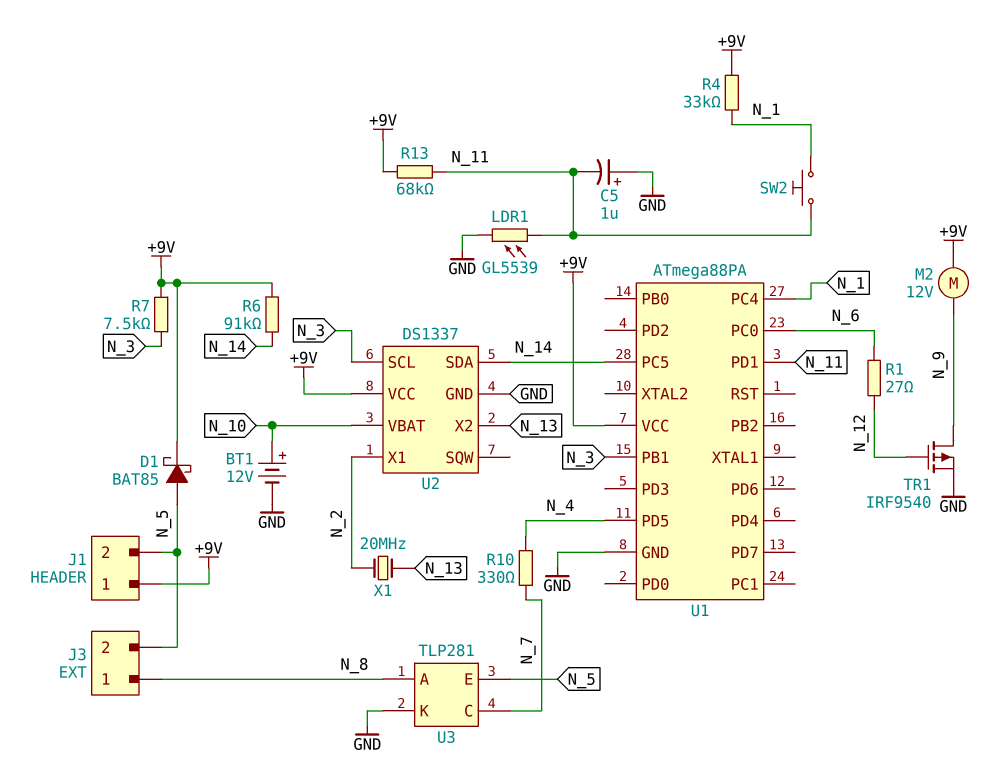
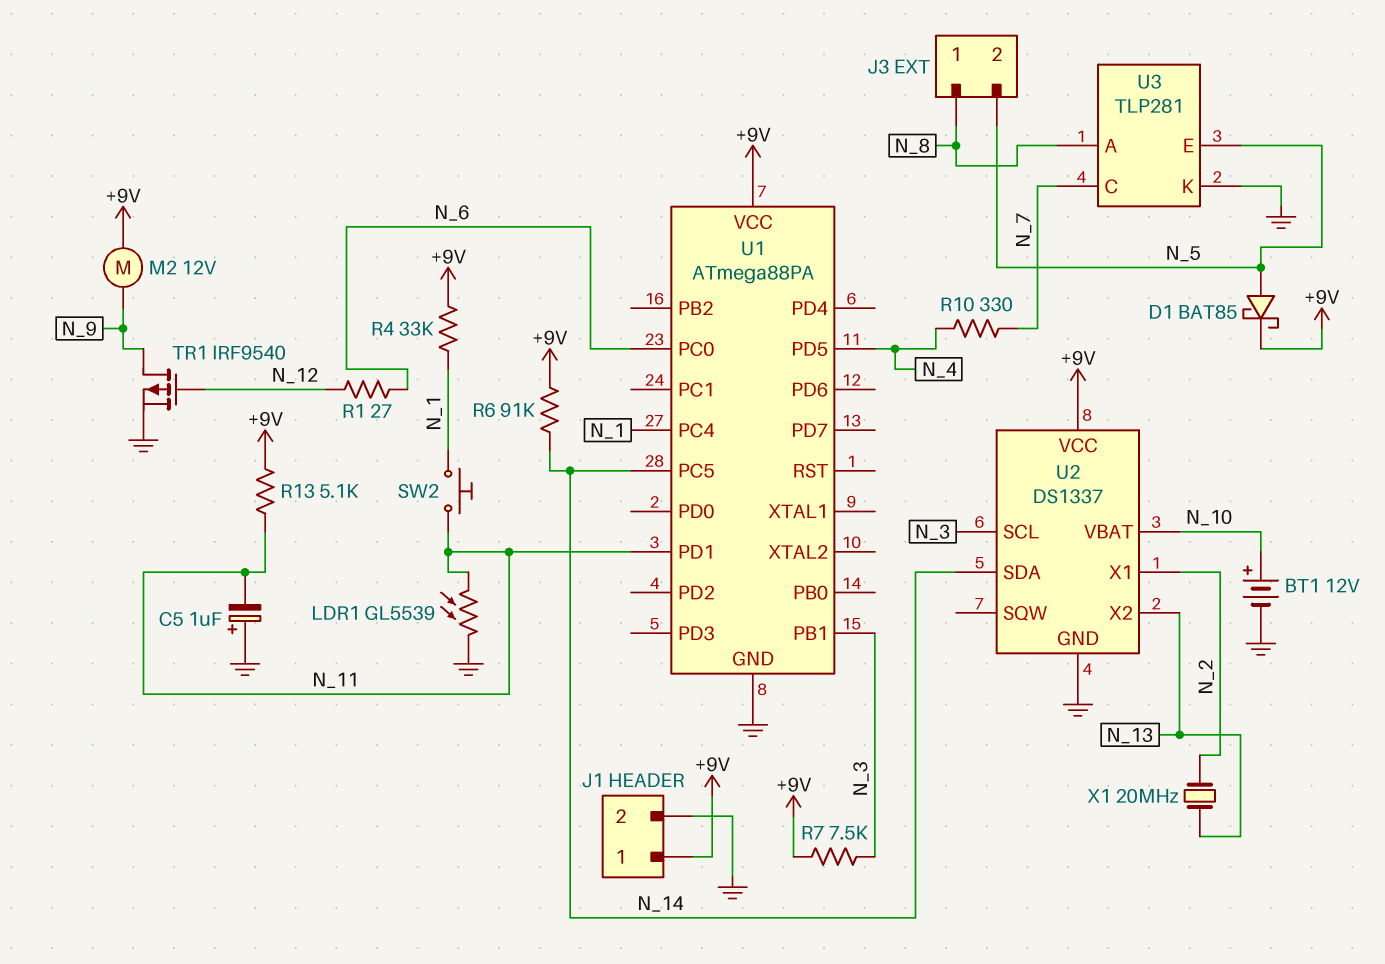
J1 pin 2: N_5 -> GND
R13: 68k (+9V, N_11) -> 5.1k (+9V, N_11)

